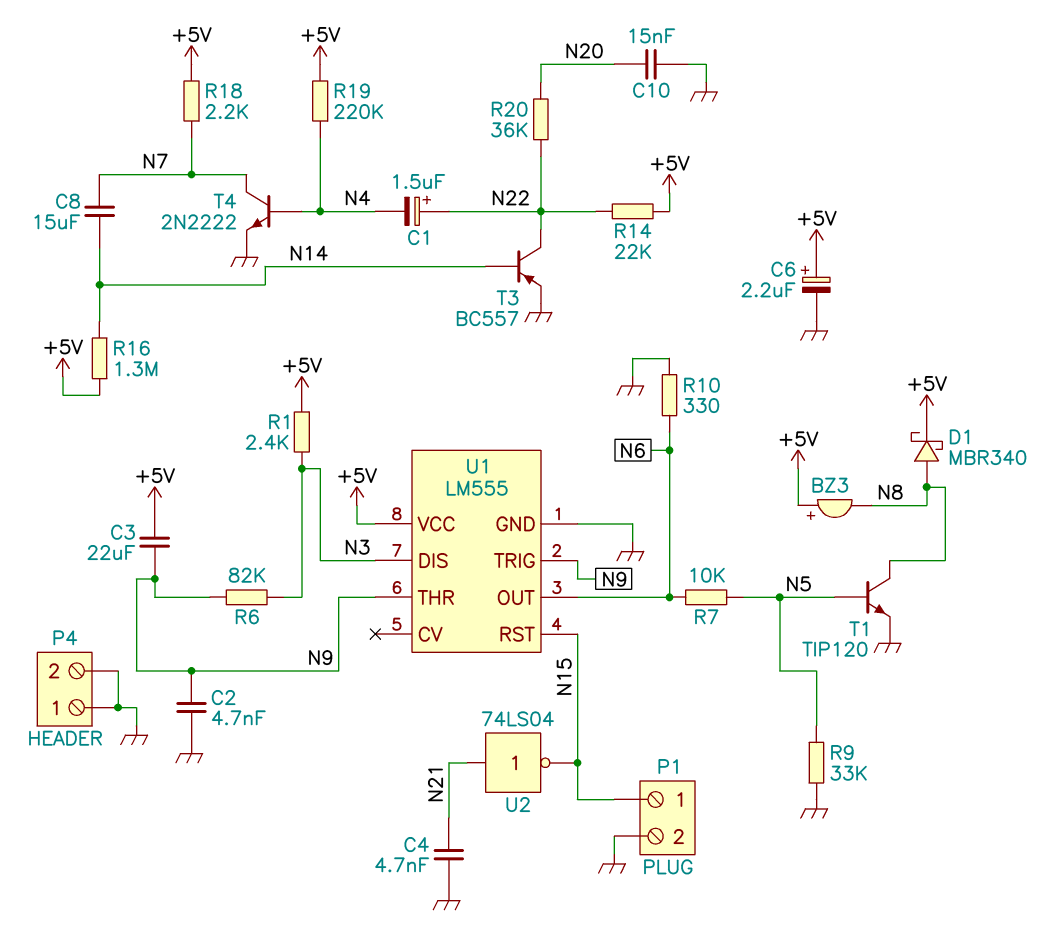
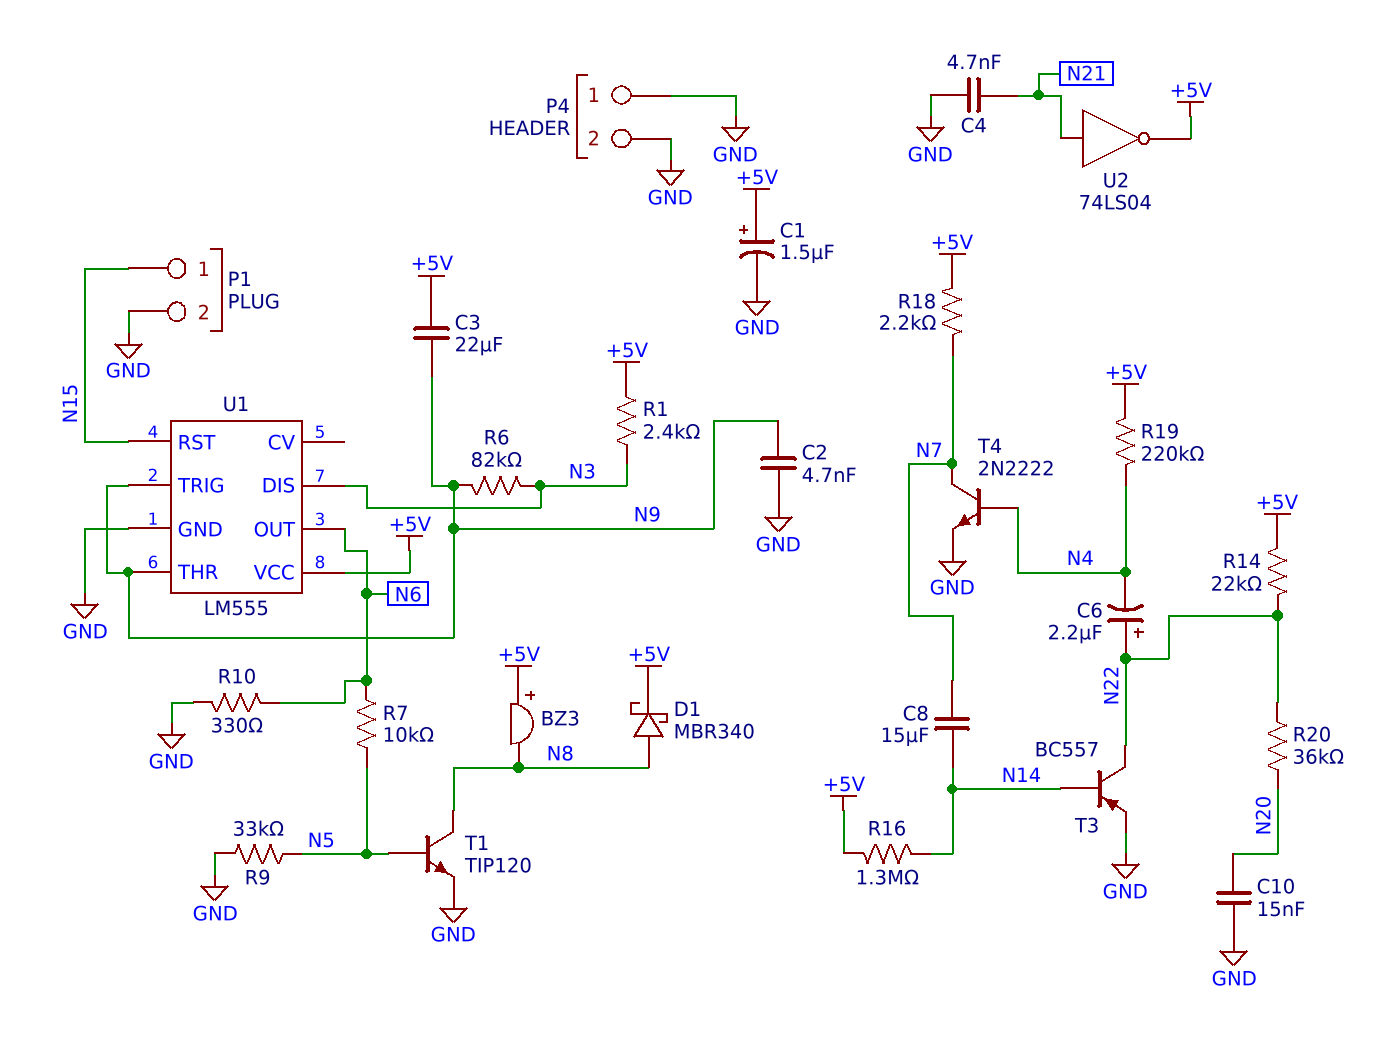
C1: 1.5uF (plus N22, minus N4) -> 1.5uF (plus +5V, minus GND)
C6: 2.2uF (plus +5V, minus GND) -> 2.2uF (plus N22, minus N4)
U2: NOT 74LS04 (in N21, out N15) -> NOT 74LS04 (in N21, out +5V)

